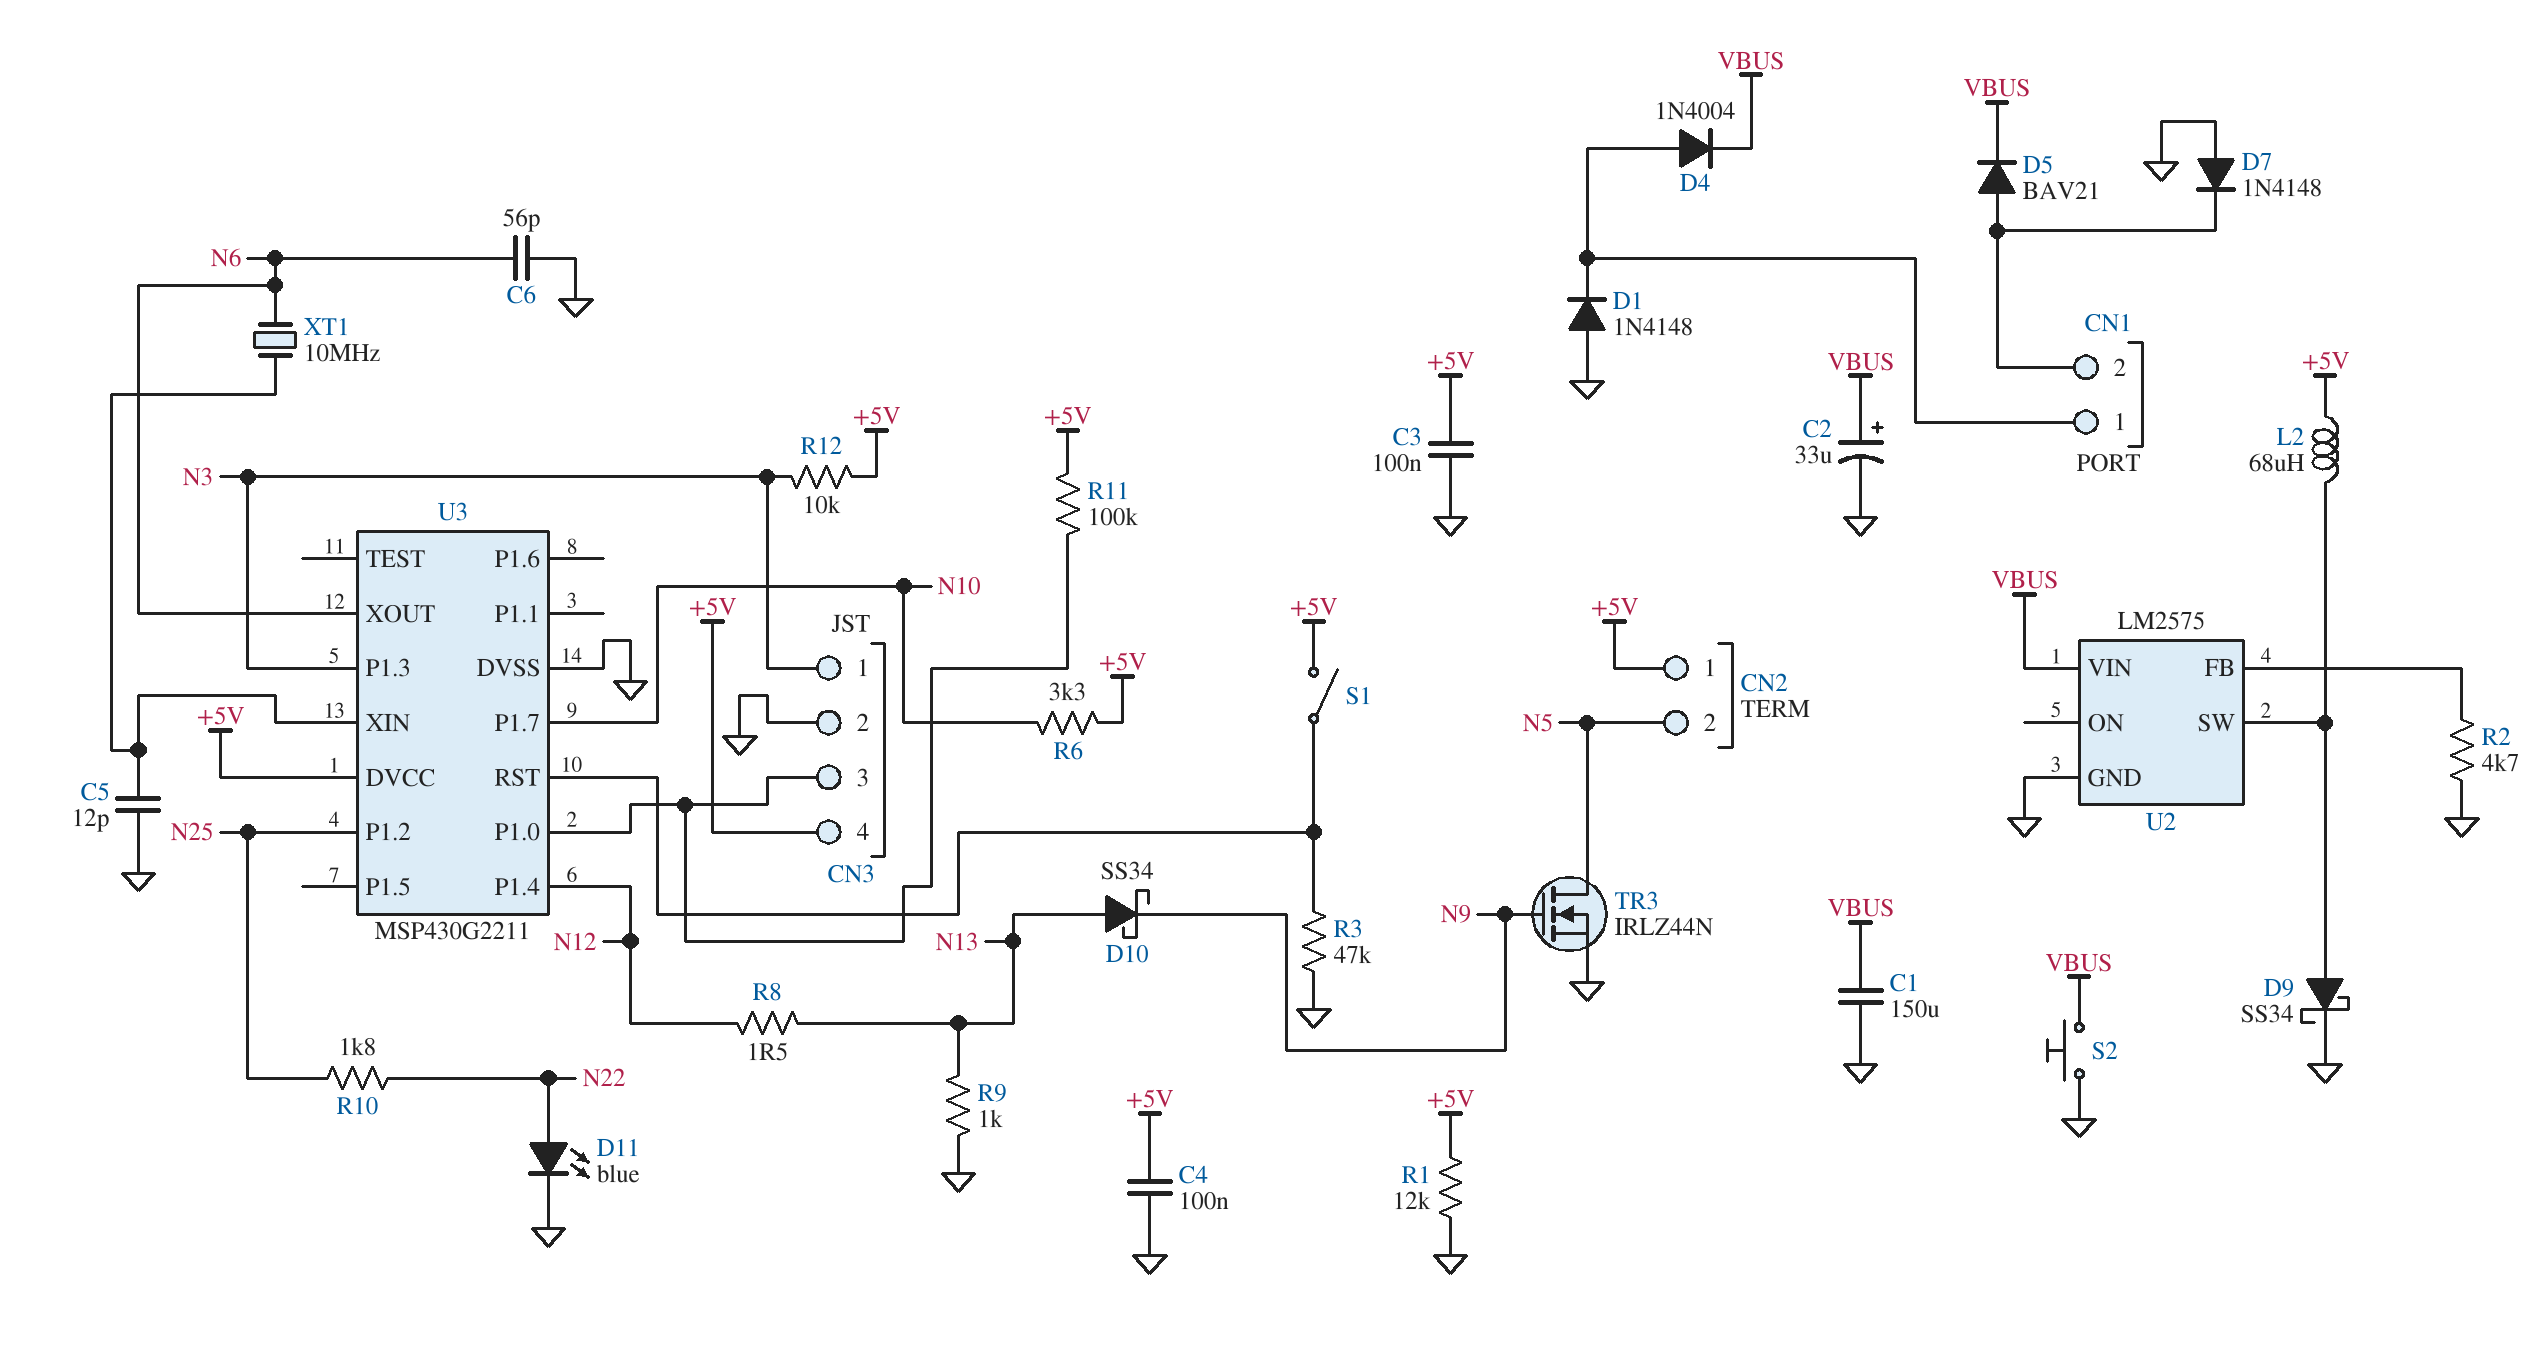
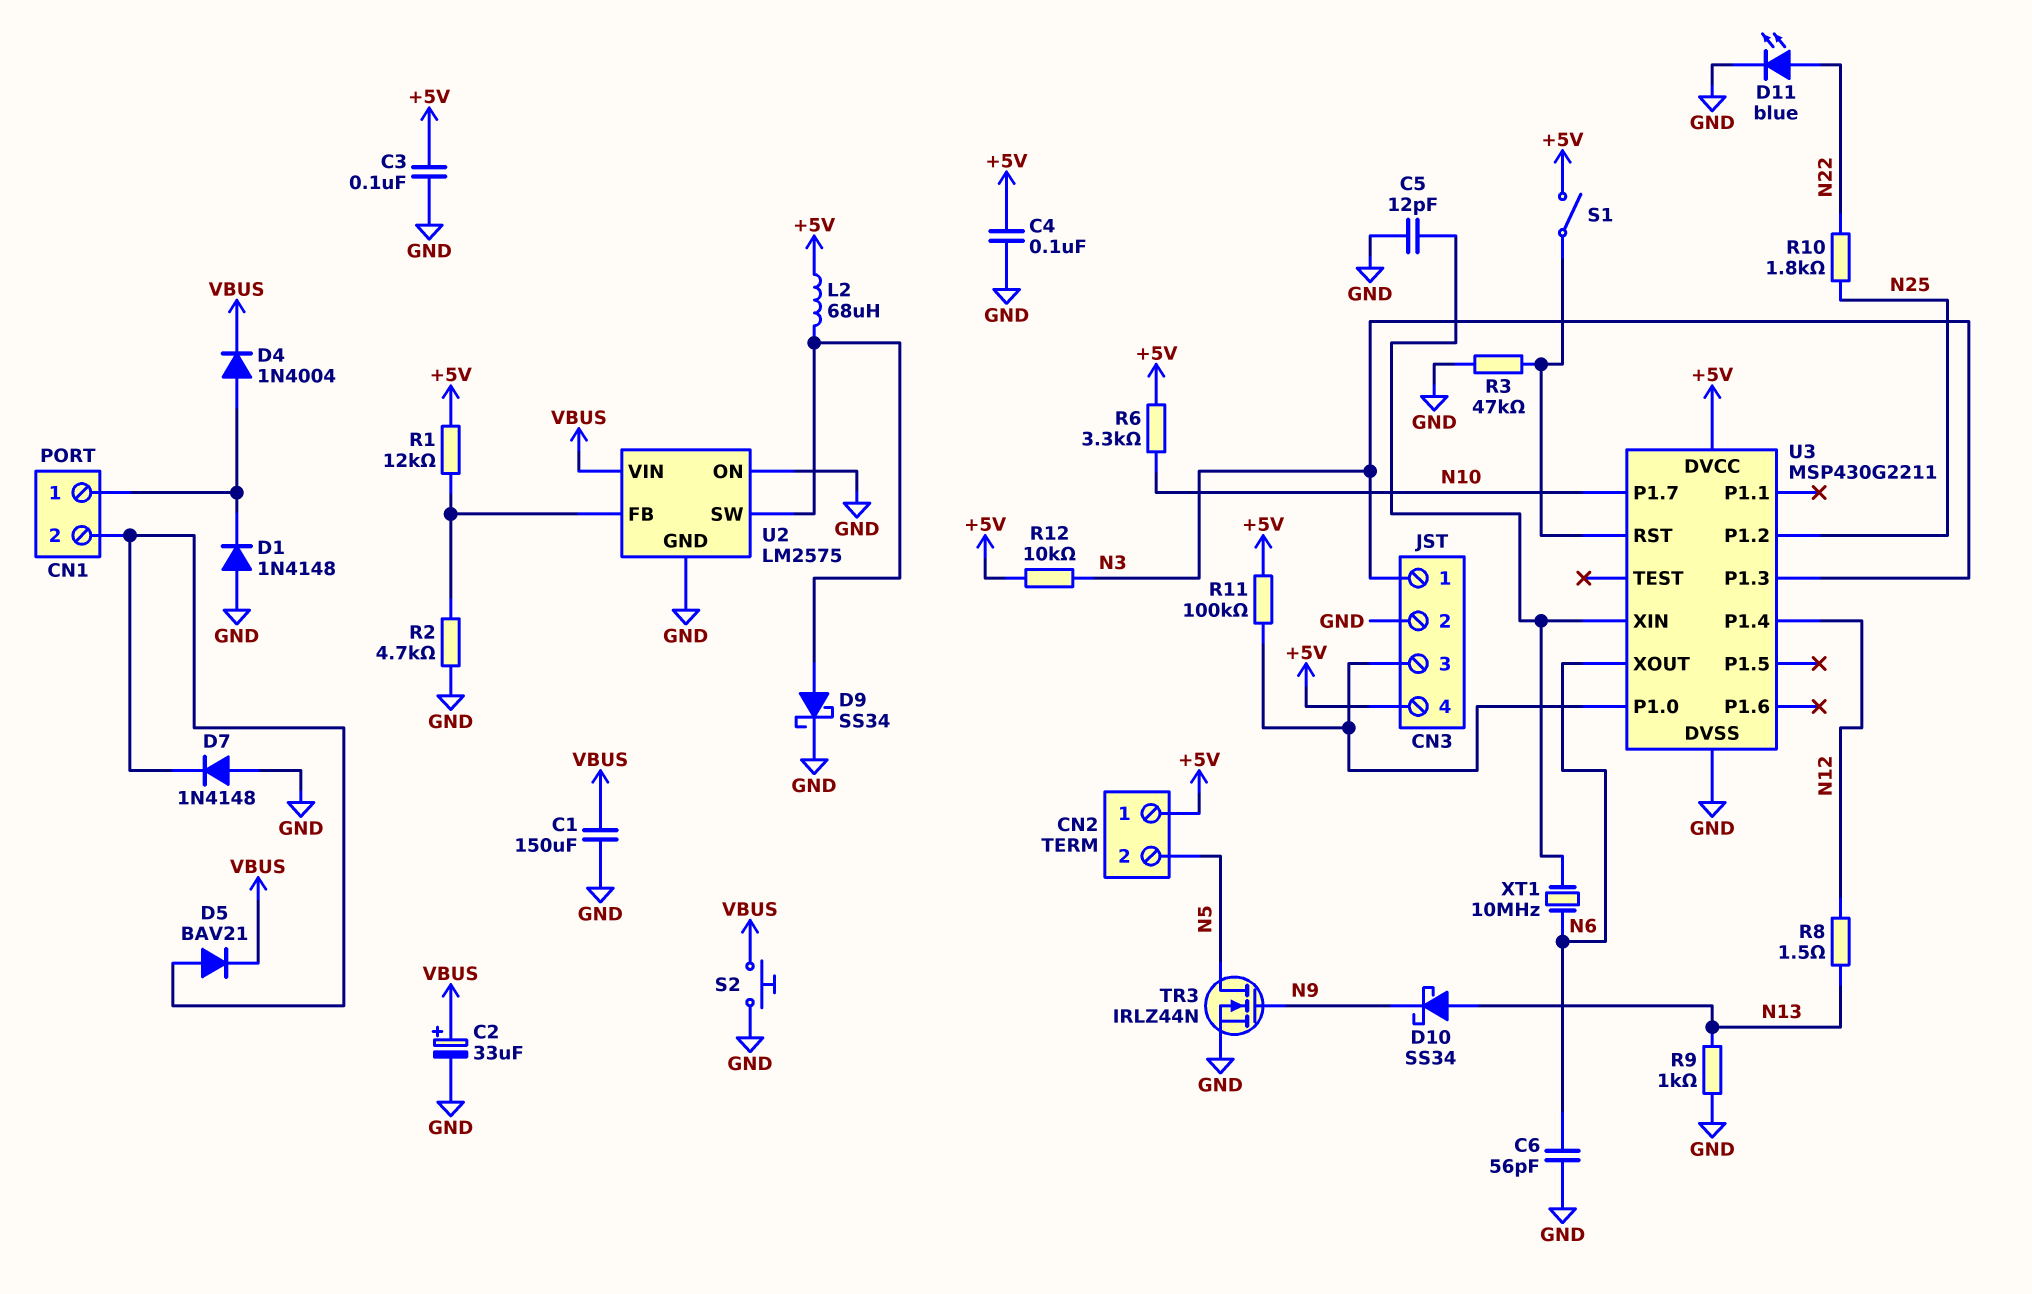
R1: 12k (+5V, GND) -> 12k (+5V, U2/FB)
U2 pin ON: none -> GND

